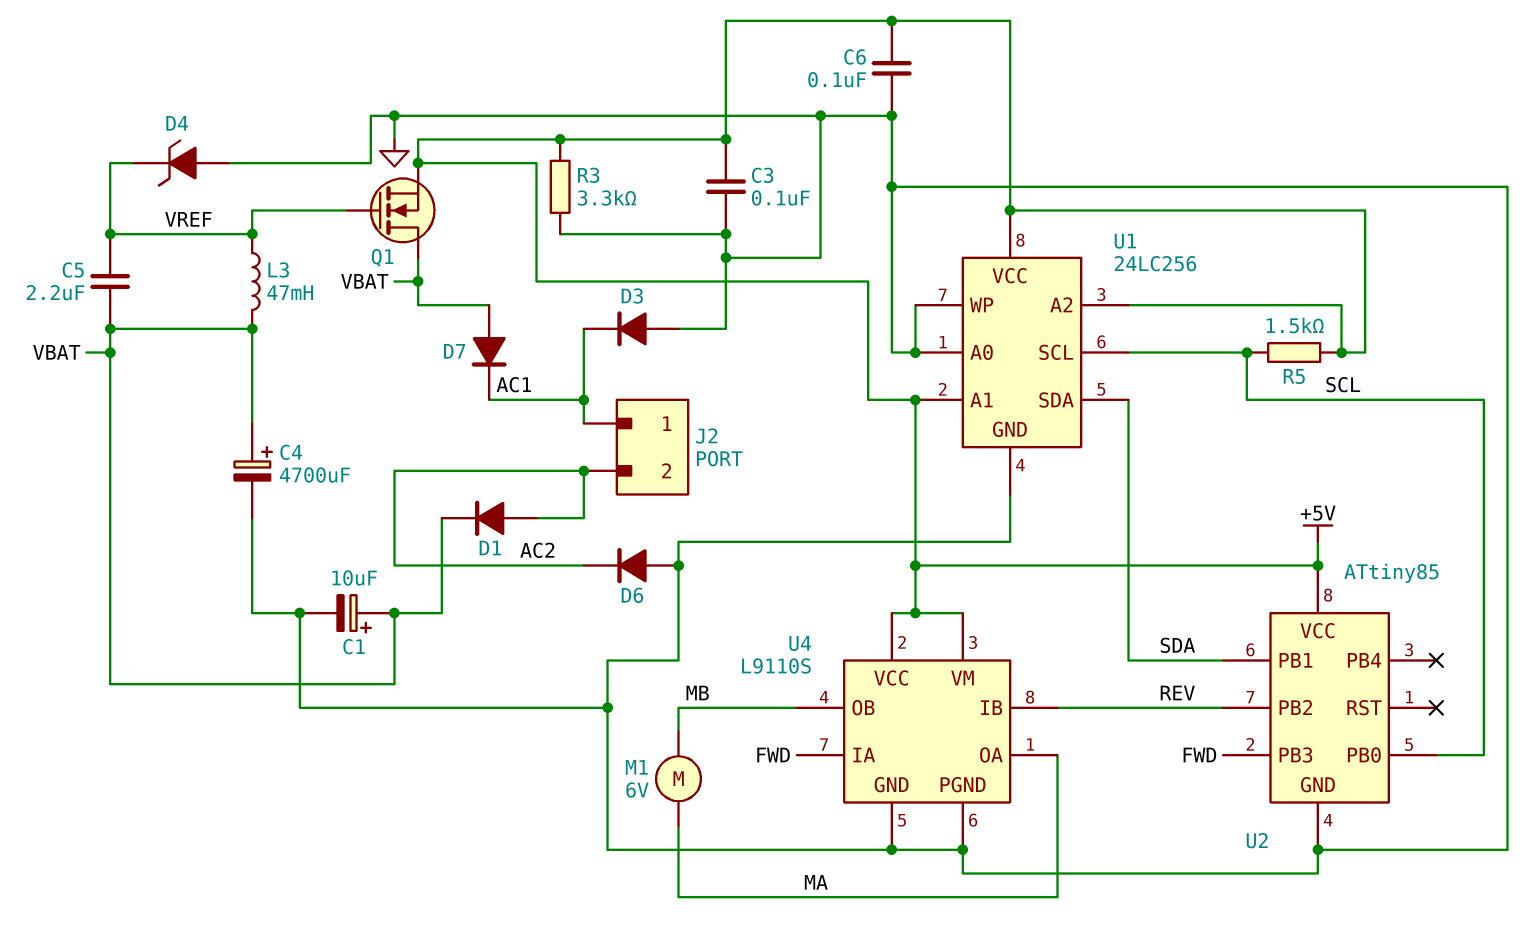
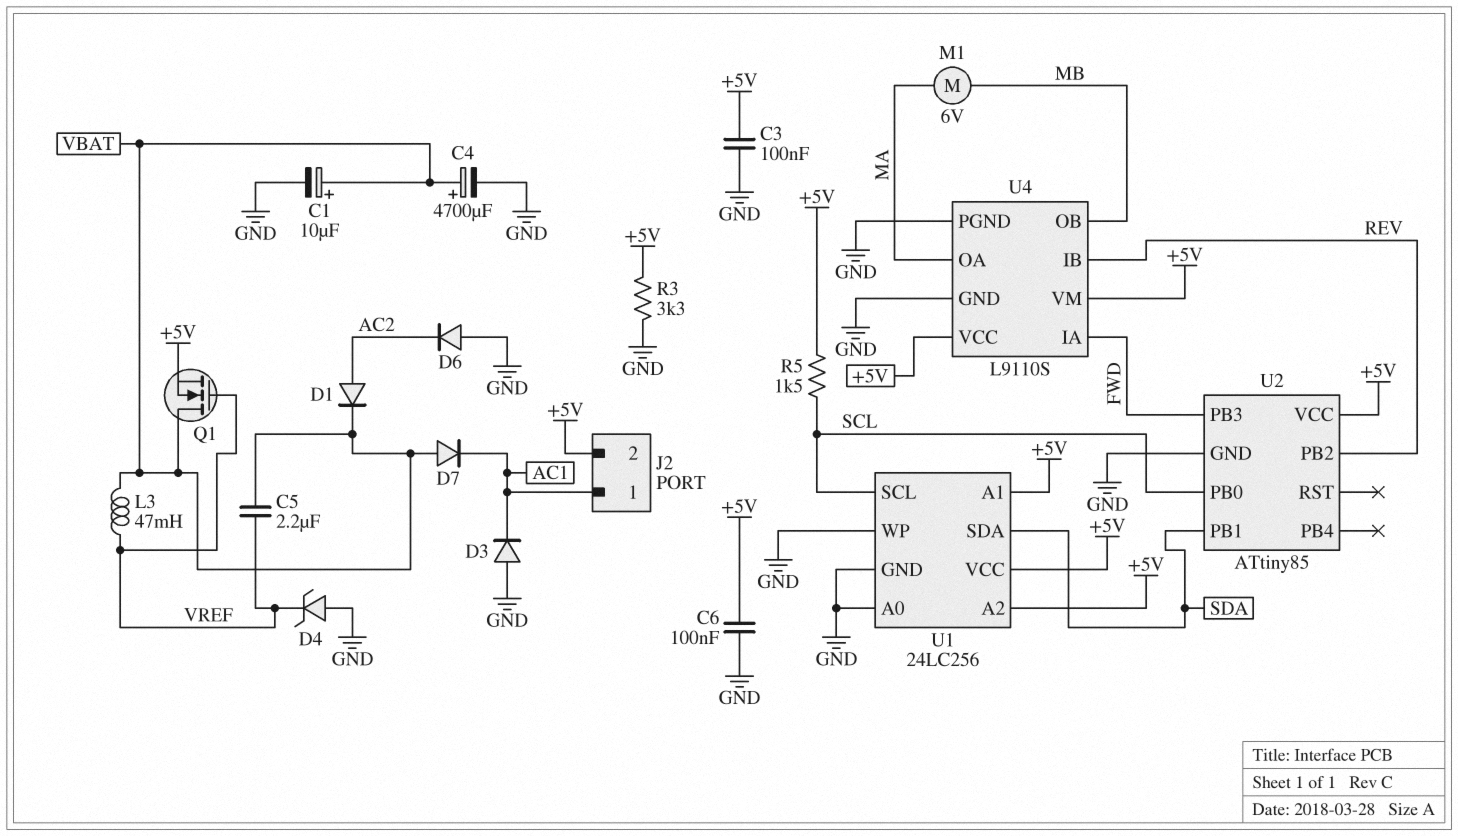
J2 pin 2: AC2 -> +5V

